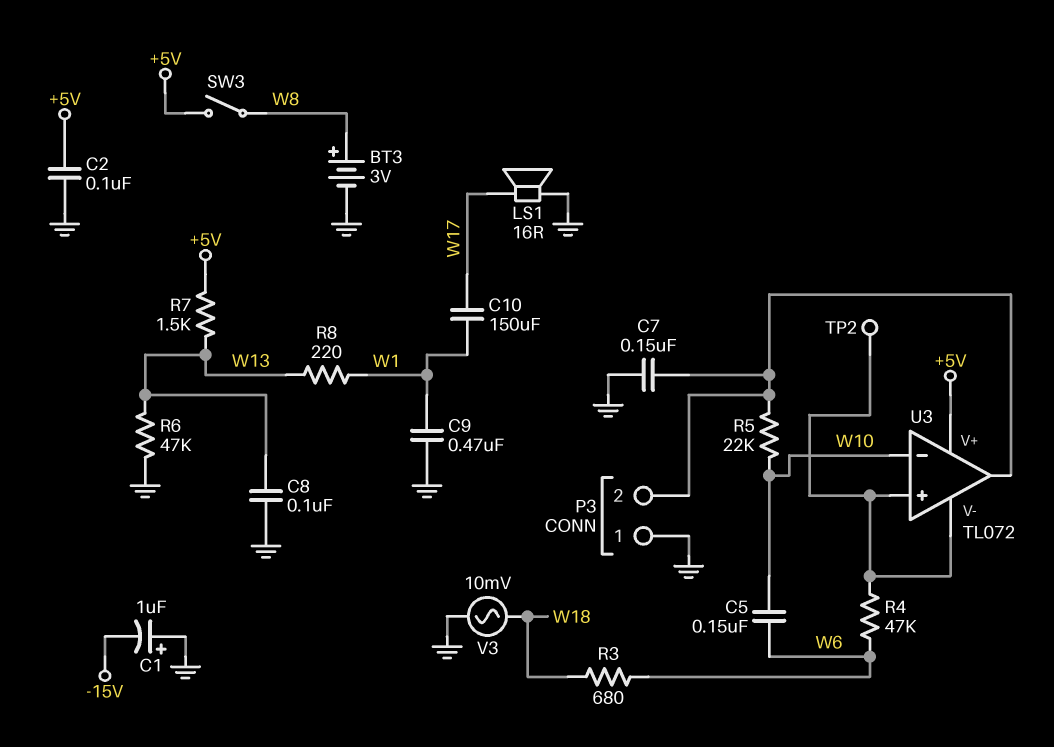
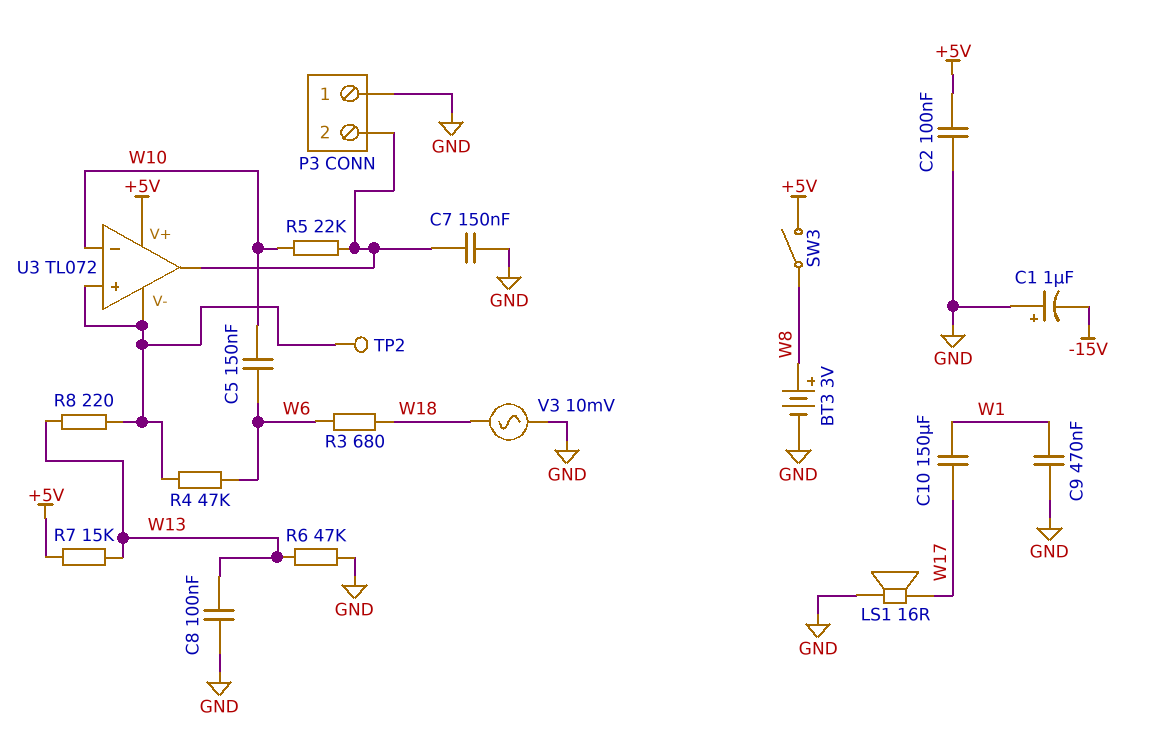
R7: 1.5k (+5V, W13) -> 15k (+5V, W13)
R8: 220 (W1, W13) -> 220 (U3/V-, W13)

